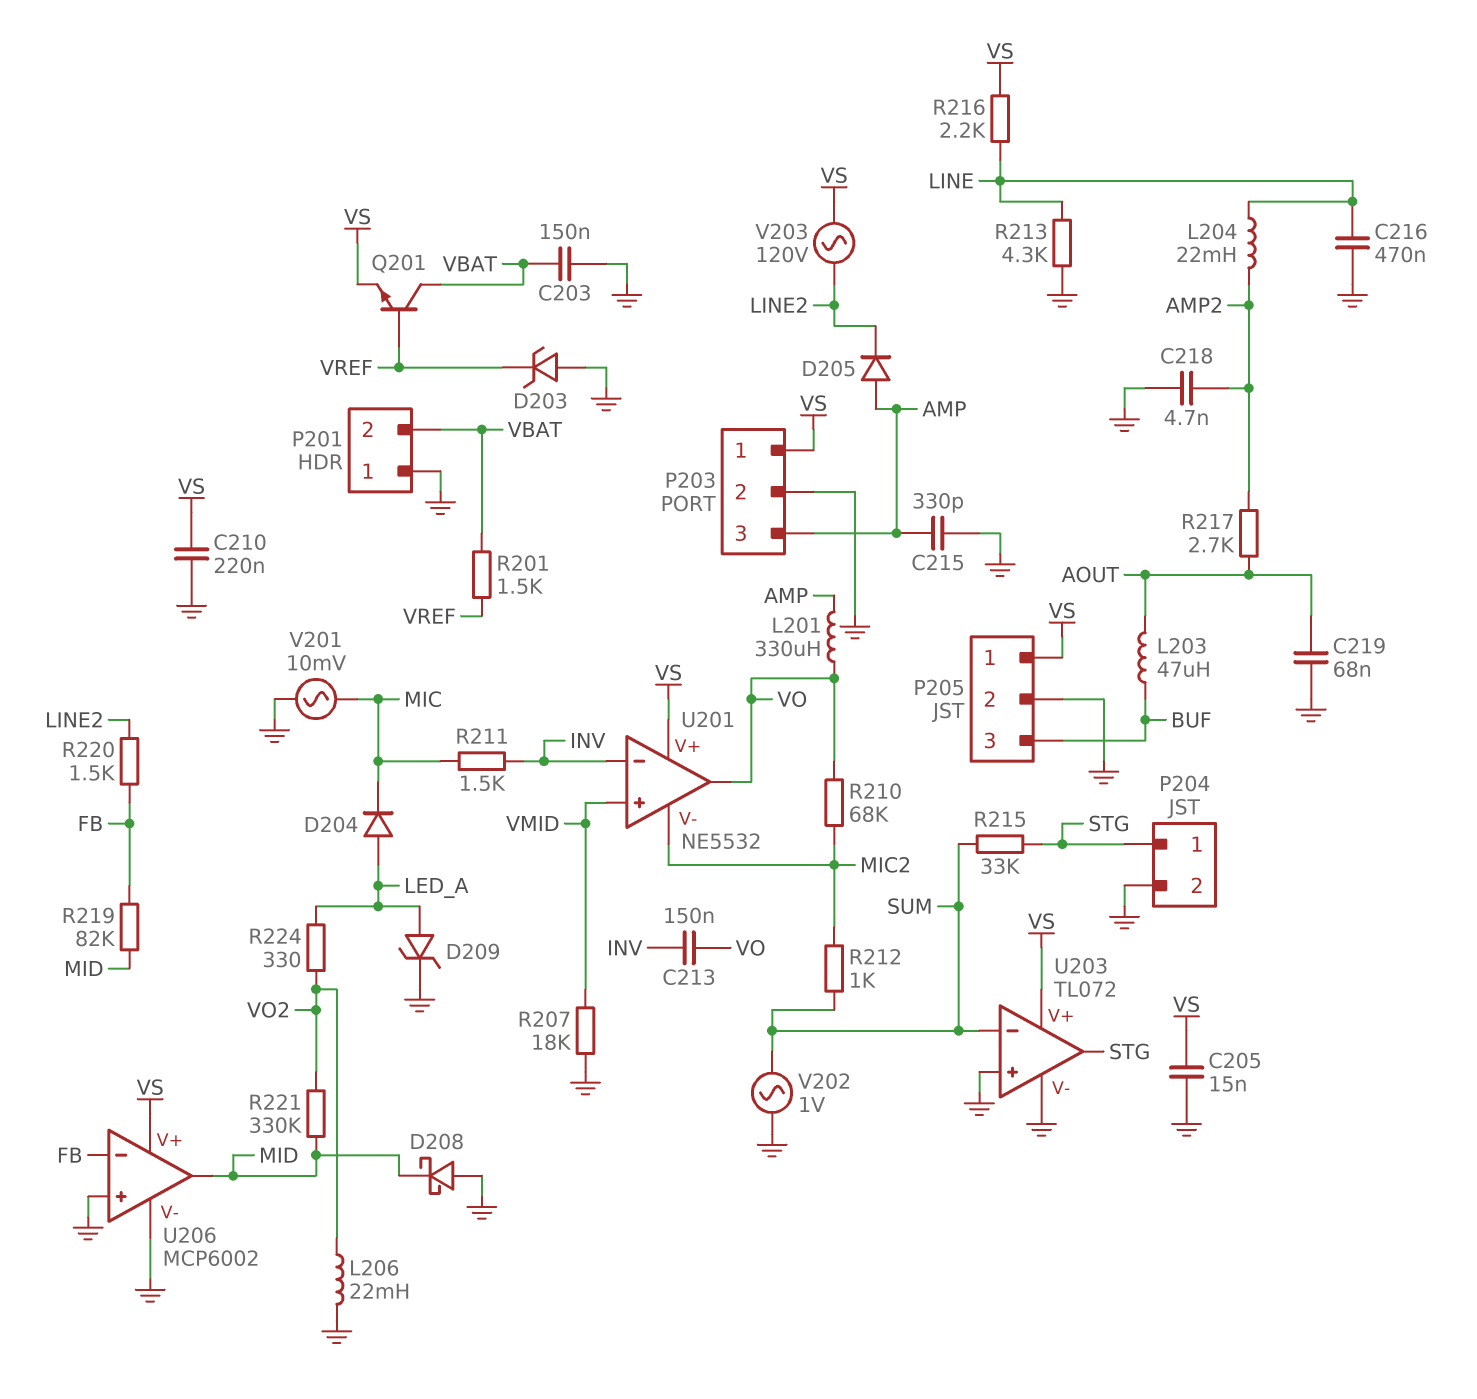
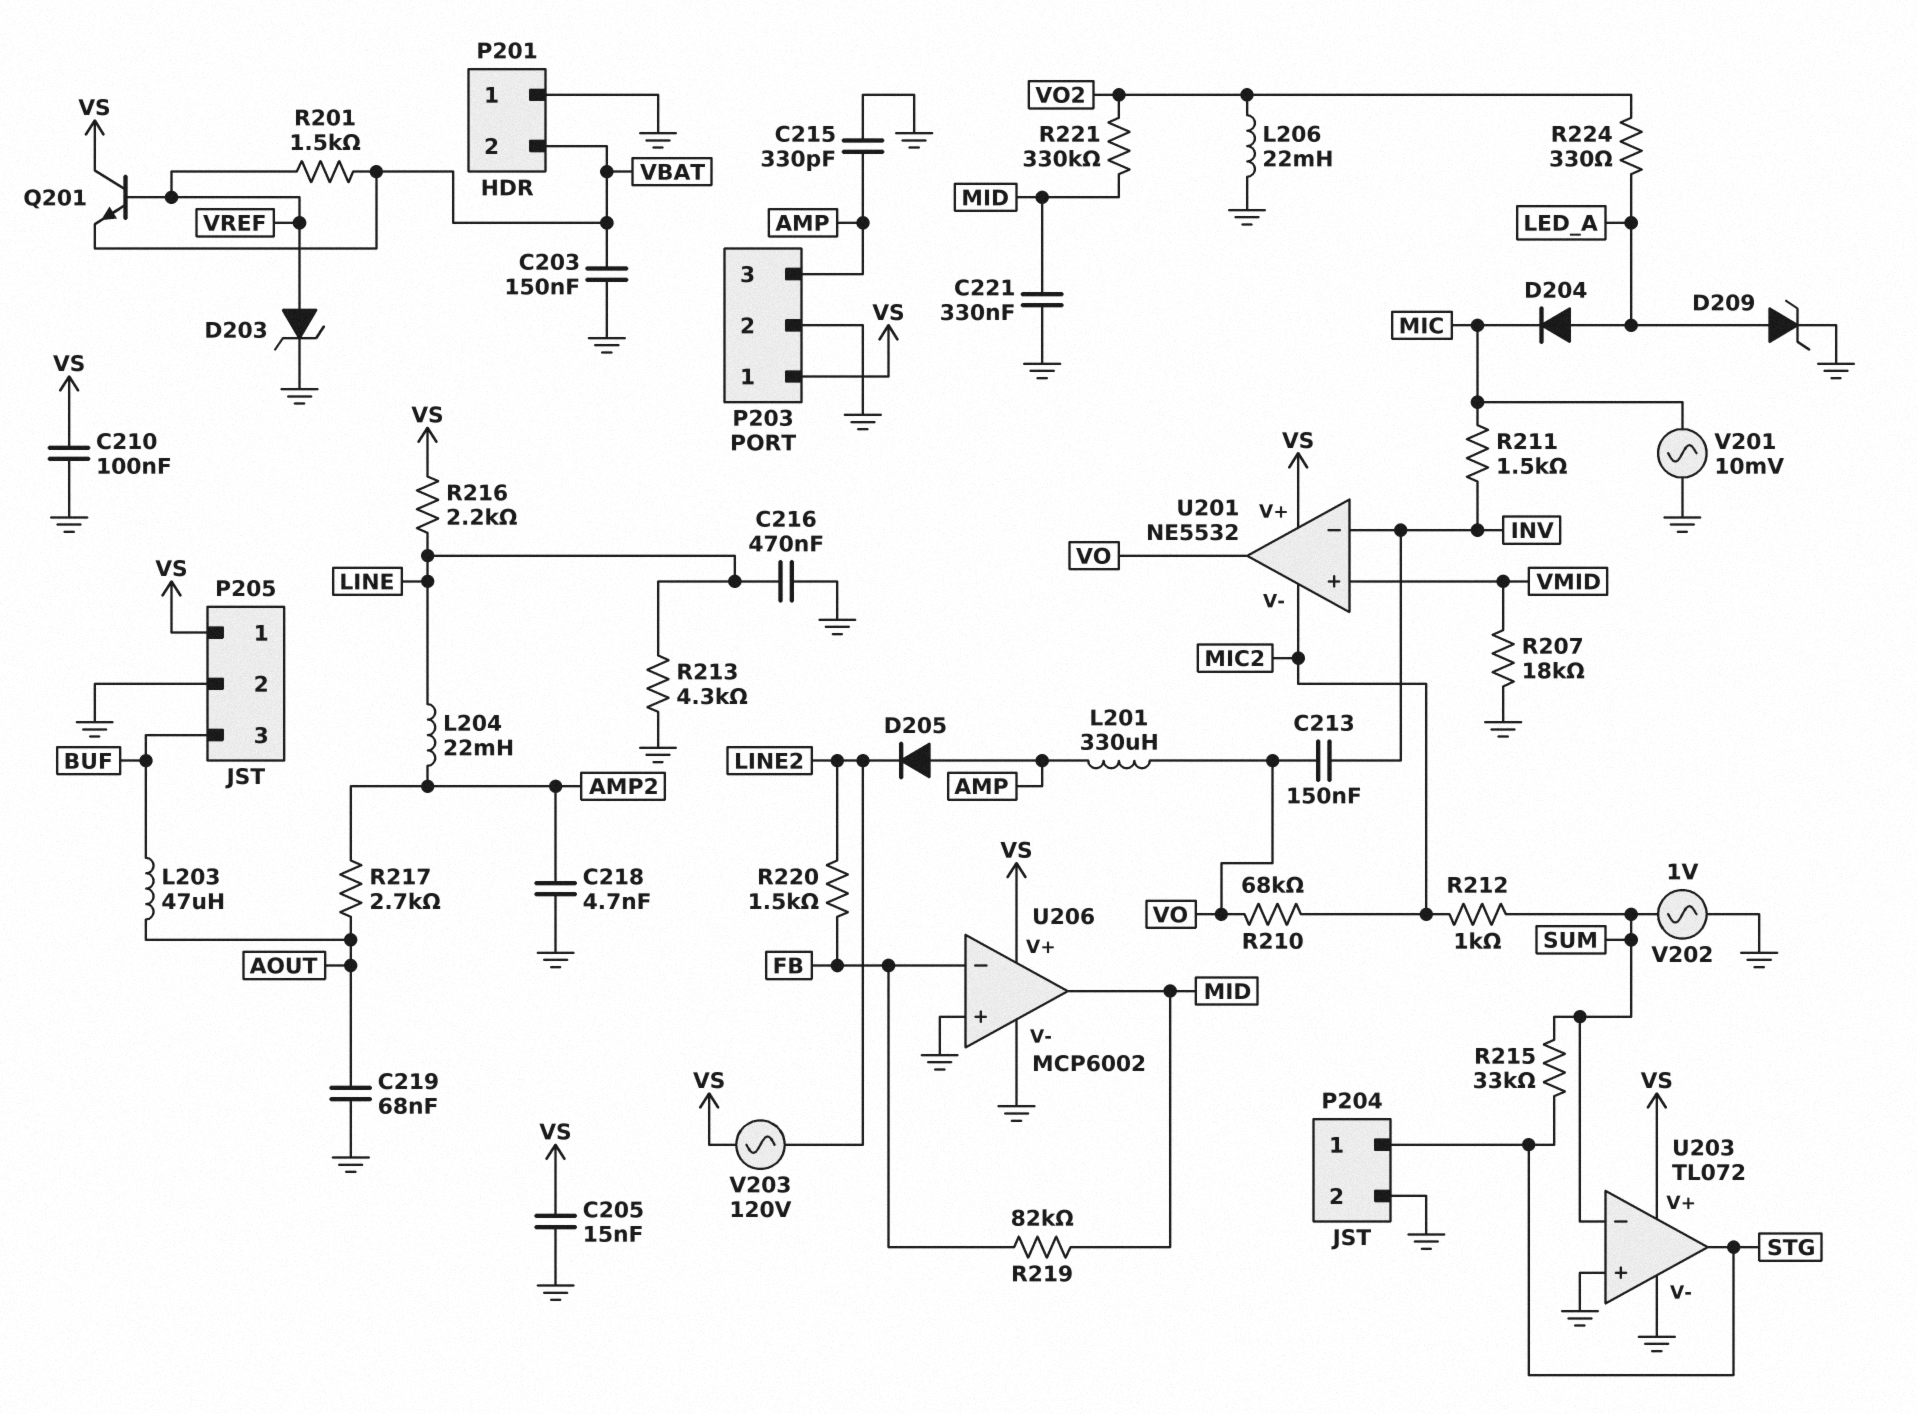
C210: 220nF (GND, VS) -> 100nF (GND, VS)
C221: none -> 330nF (GND, MID)
D203: zener (A GND, K VREF) -> zener (A VREF, K GND)
D208: schottky (A GND, K MID) -> none
Q201: NPN (B VREF, C VBAT, E VS) -> NPN (B VREF, C VS, E VBAT)

